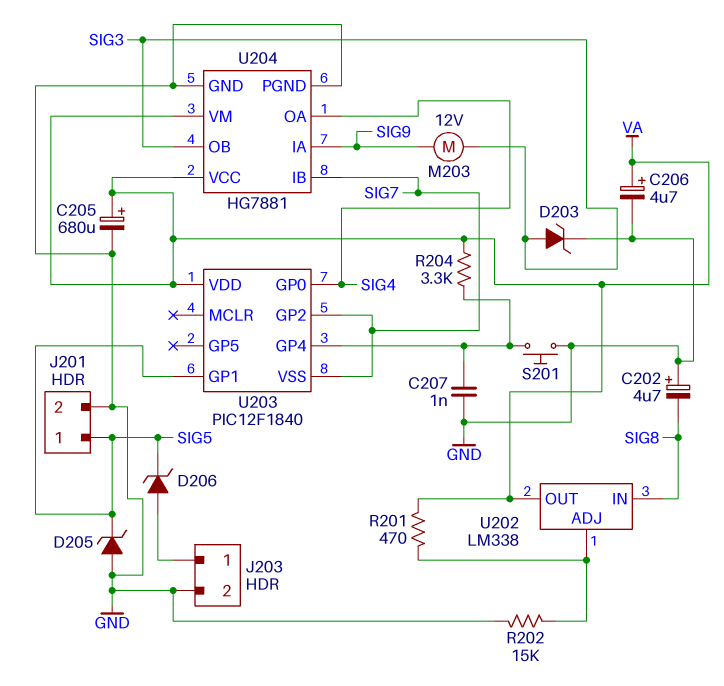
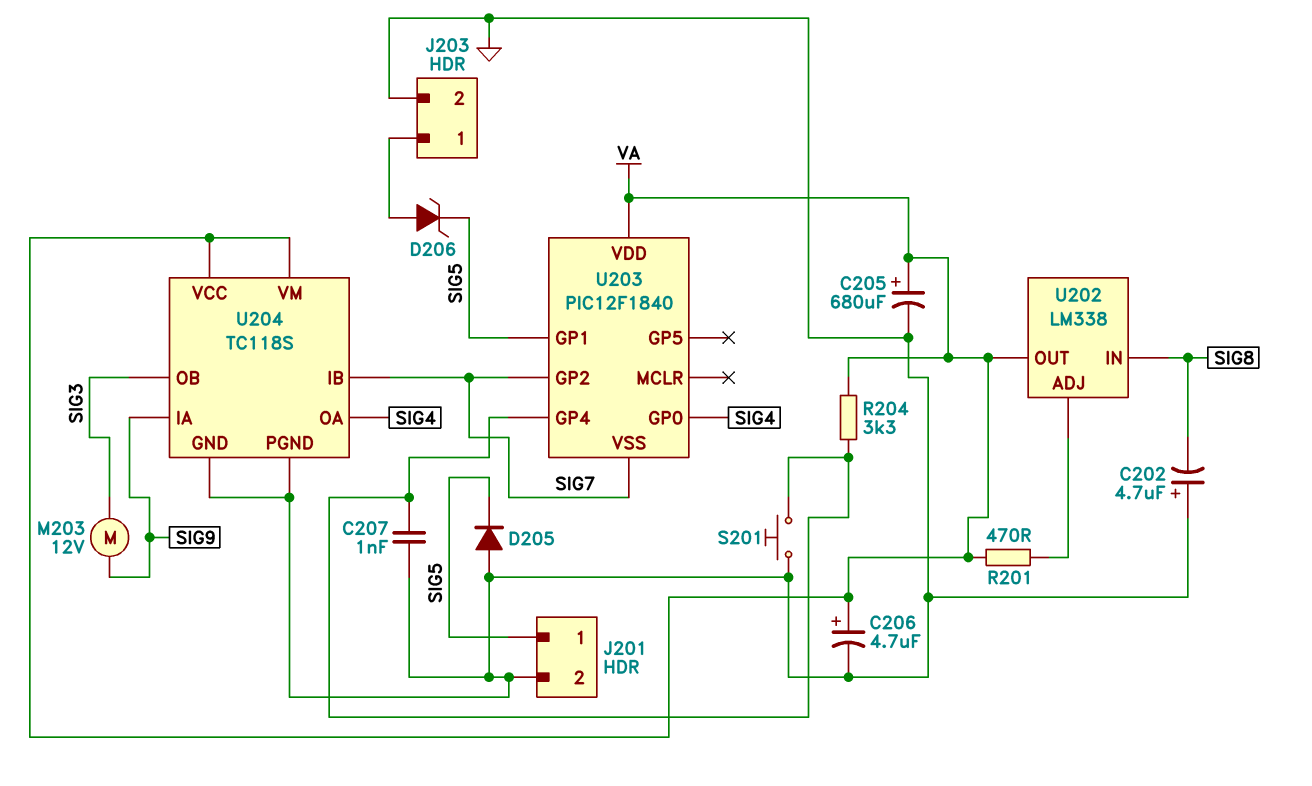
D203: zener (A SIG3, K GND) -> none
D205: zener (A GND, K SIG5) -> diode (A GND, K SIG5)
R202: 15k (GND, U202/ADJ) -> none
U204: HG7881 -> TC118S

